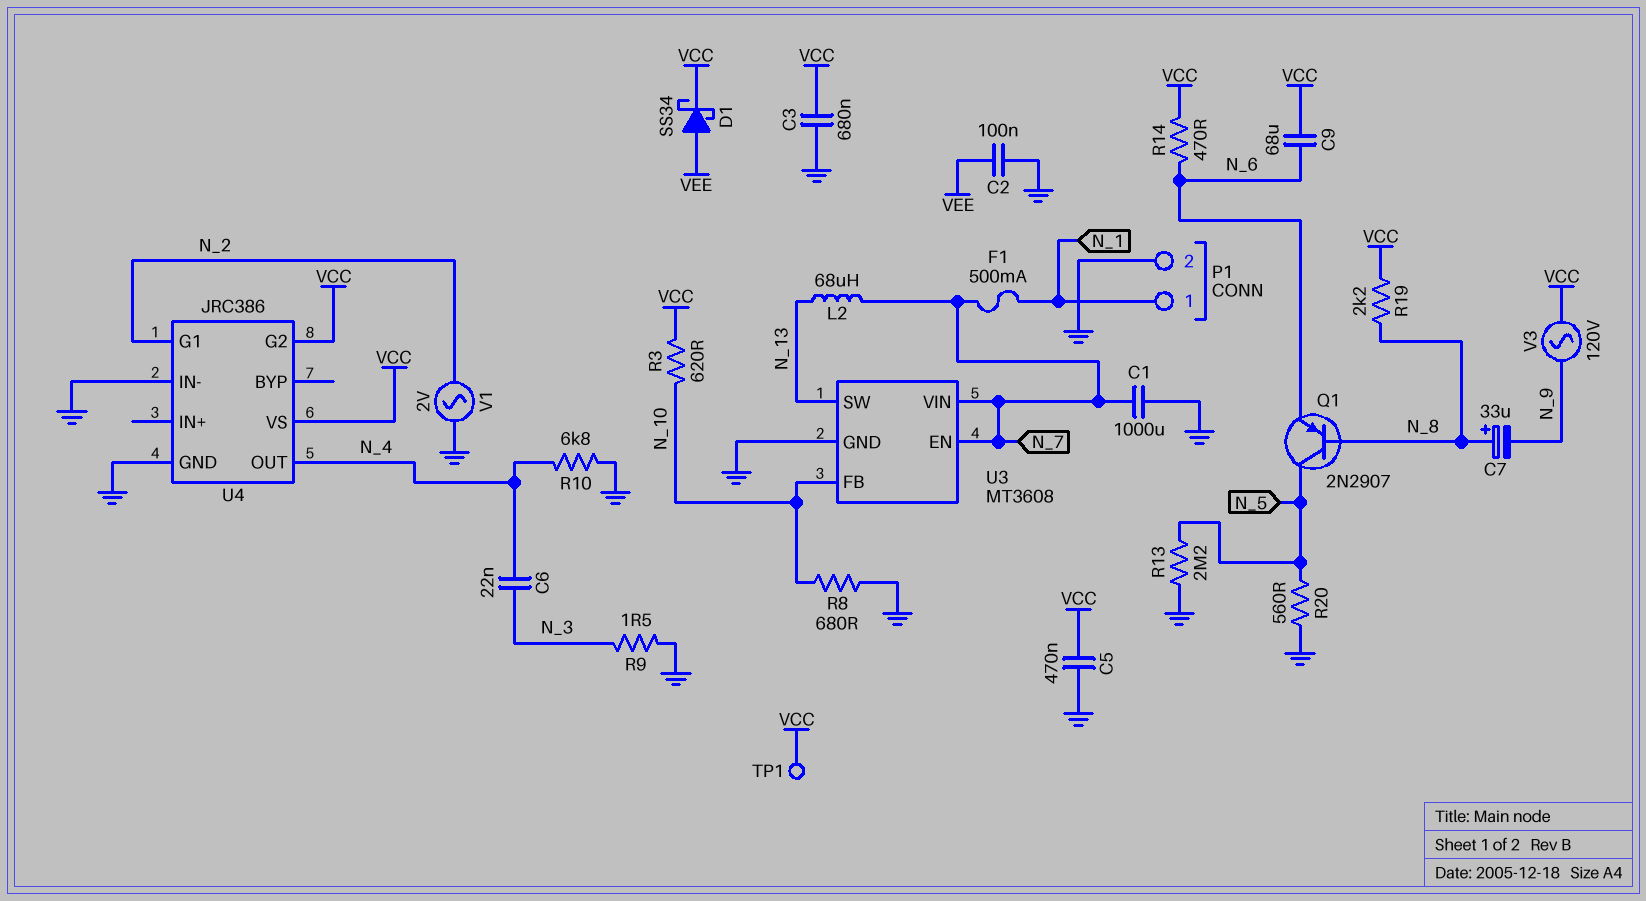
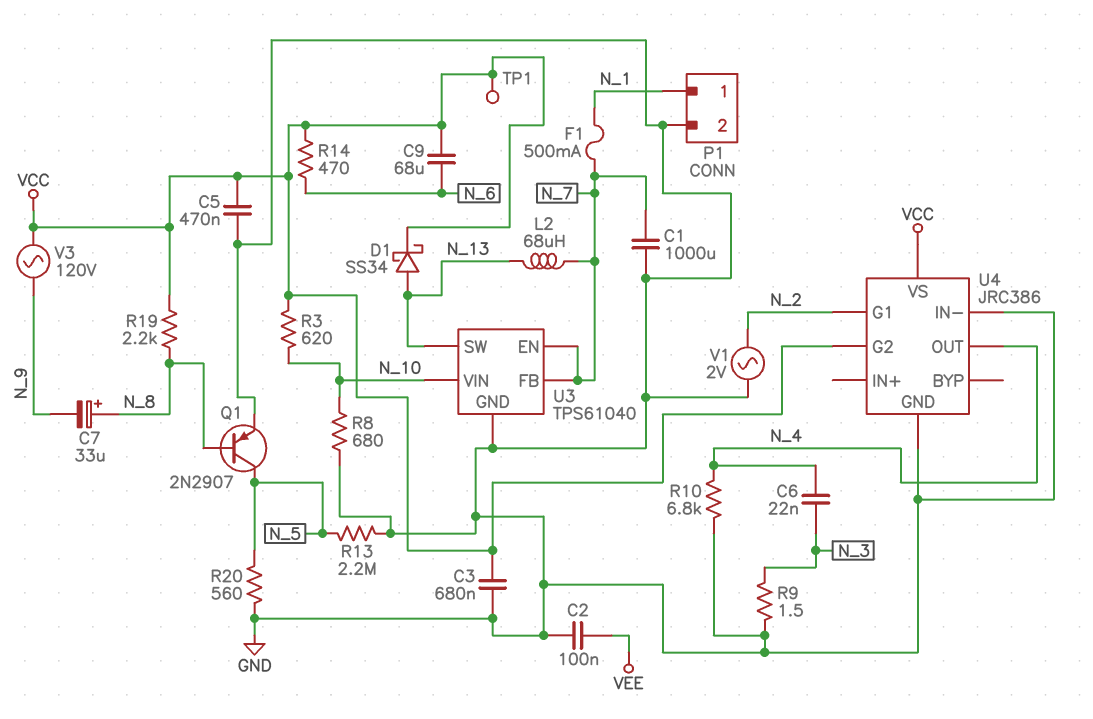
D1: schottky SS34 (A VEE, K VCC) -> schottky SS34 (A N_13, K VCC)
Q1: PNP 2N2907 (B N_8, C N_5, E N_6) -> PNP 2N2907 (B N_8, C N_5, E GND)
U3: MT3608 -> TPS61040
U3 pin FB: N_10 -> N_7
U3 pin VIN: N_7 -> N_10

